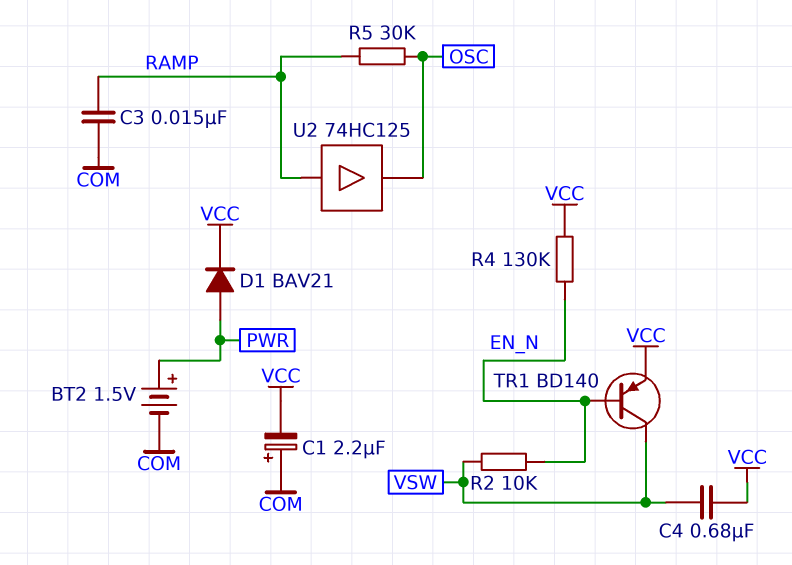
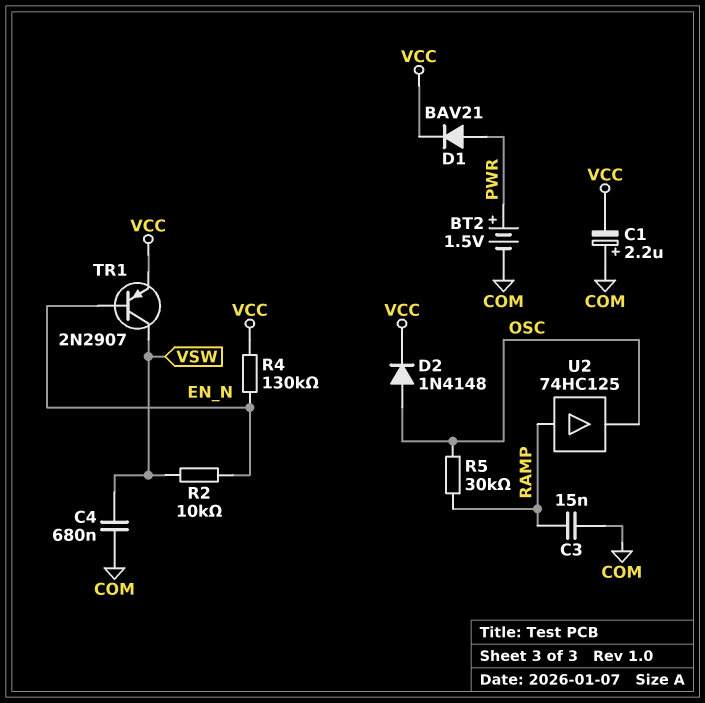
C4: 680nF (VCC, VSW) -> 680nF (COM, VSW)
D2: none -> diode 1N4148 (A OSC, K VCC)
TR1: PNP BD140 (B EN_N, C VSW, E VCC) -> PNP 2N2907 (B EN_N, C VSW, E VCC)

